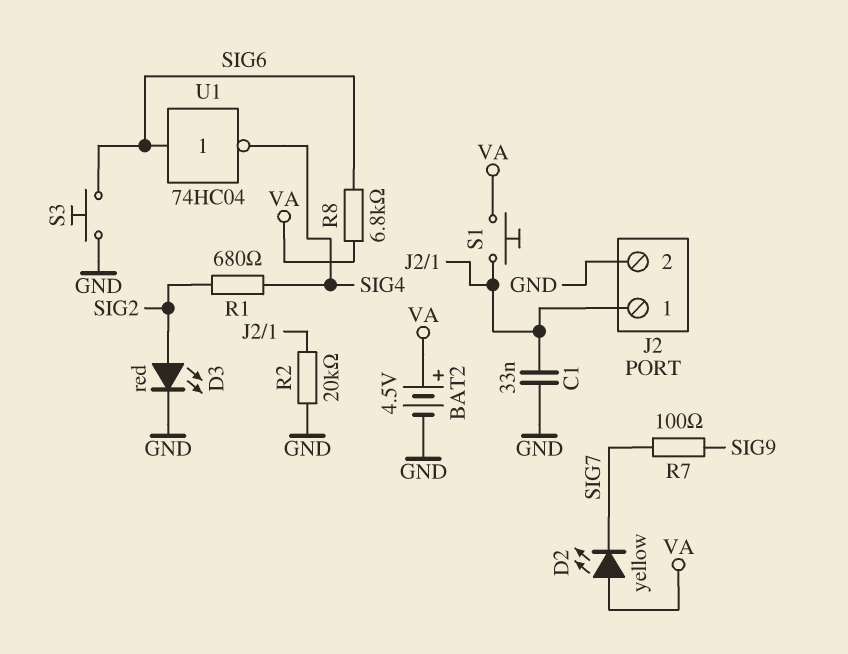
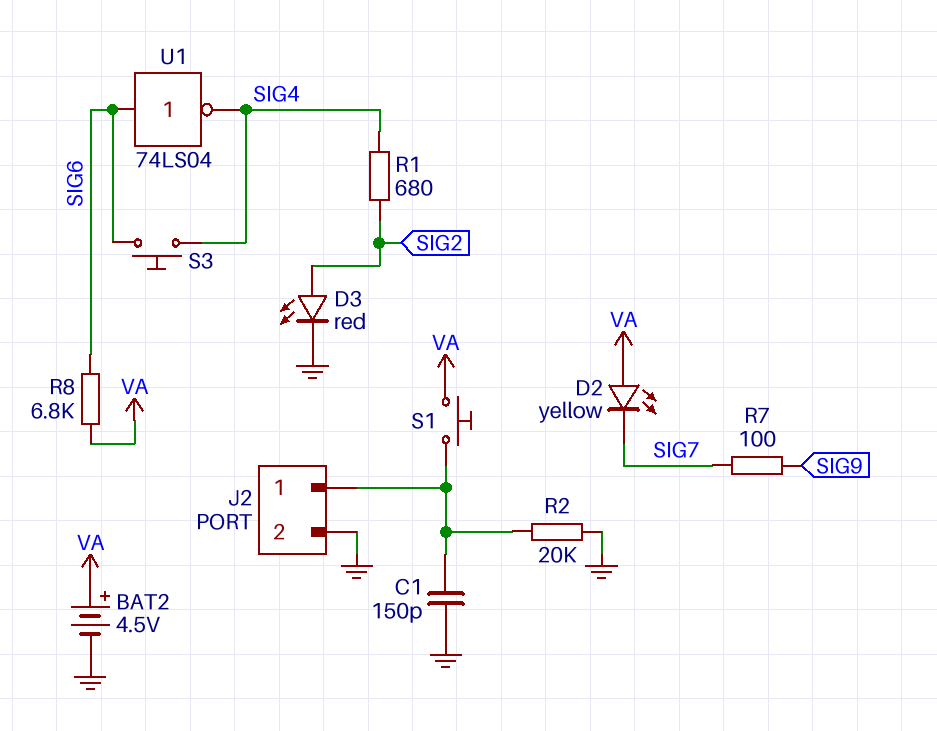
C1: 33nF (GND, J2/1) -> 150pF (GND, J2/1)
S3: button (GND, SIG6) -> button (SIG4, SIG6)
U1: NOT 74HC04 (in SIG6, out SIG4) -> NOT 74LS04 (in SIG6, out SIG4)

